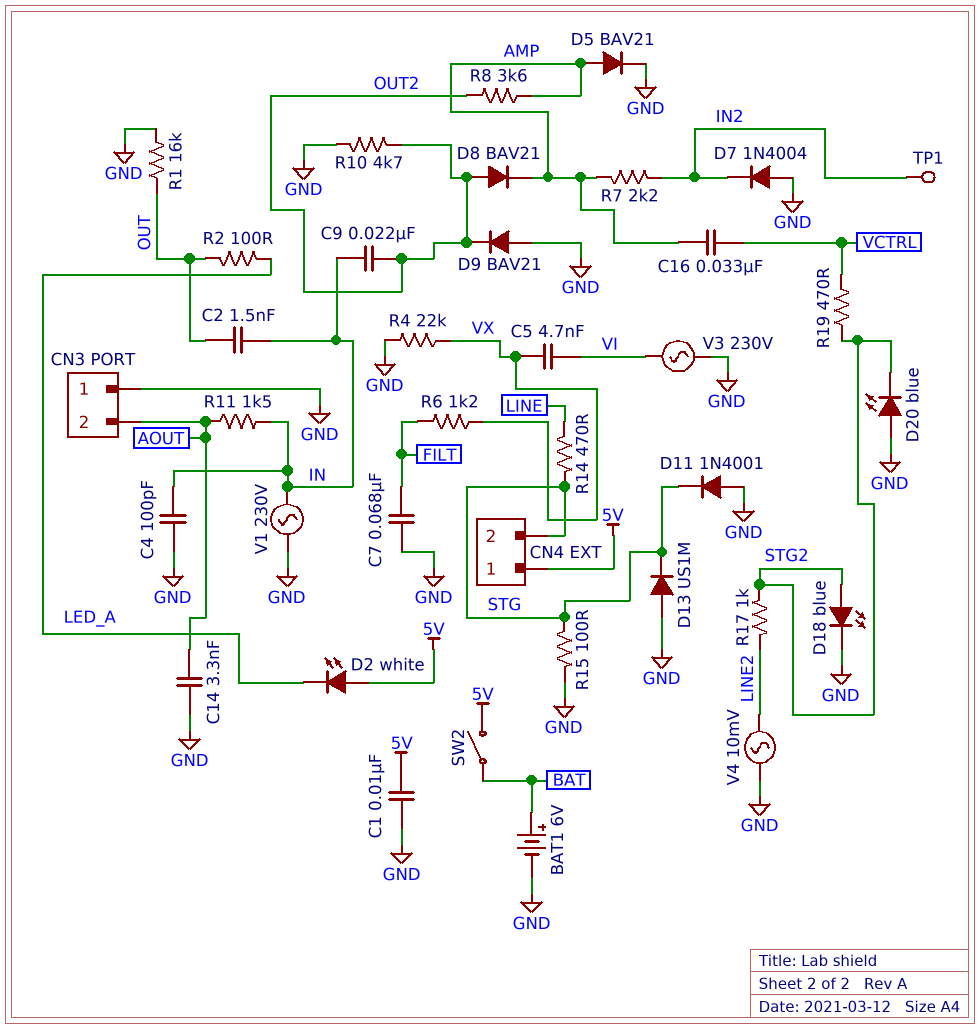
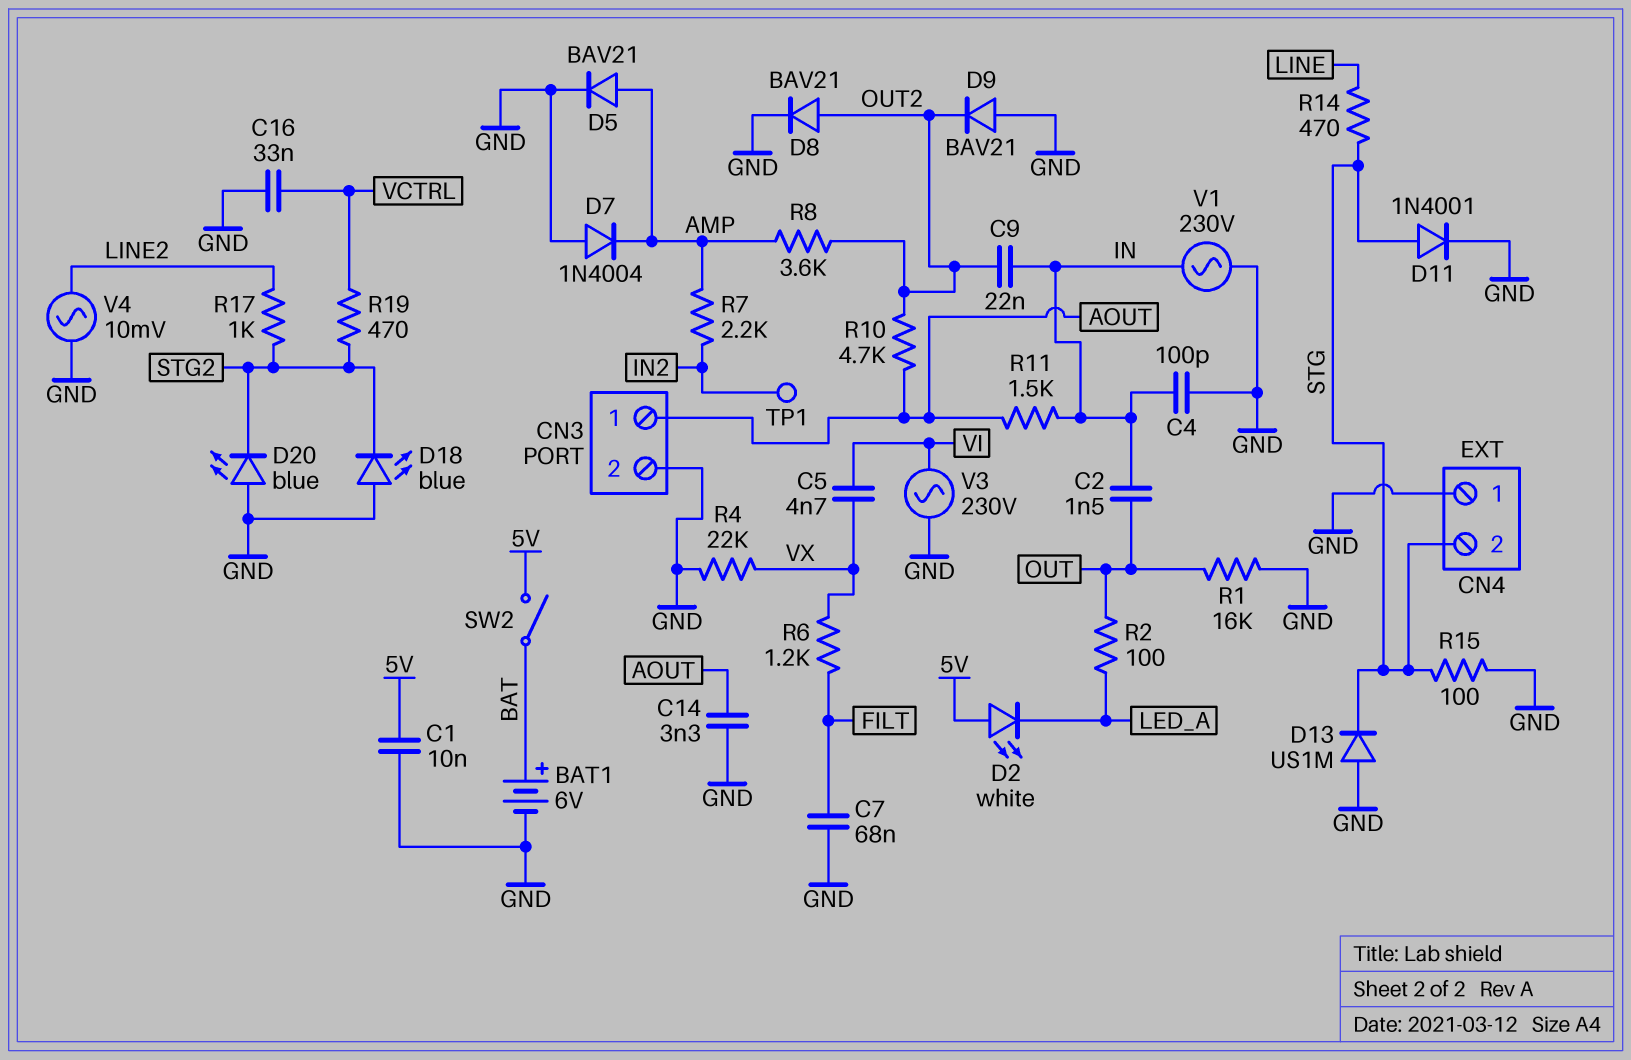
C16: 33nF (AMP, VCTRL) -> 33nF (GND, VCTRL)
CN3 pin 1: GND -> AOUT
CN3 pin 2: AOUT -> GND
CN4 pin 1: 5V -> GND
D7: diode 1N4004 (A GND, K IN2) -> diode 1N4004 (A GND, K AMP)
D8: diode BAV21 (A OUT2, K AMP) -> diode BAV21 (A OUT2, K GND)
D11: diode 1N4001 (A GND, K STG) -> diode 1N4001 (A STG, K GND)
D18: LED blue (A STG2, K GND) -> LED blue (A GND, K STG2)
R10: 4.7k (GND, OUT2) -> 4.7k (AOUT, OUT2)

